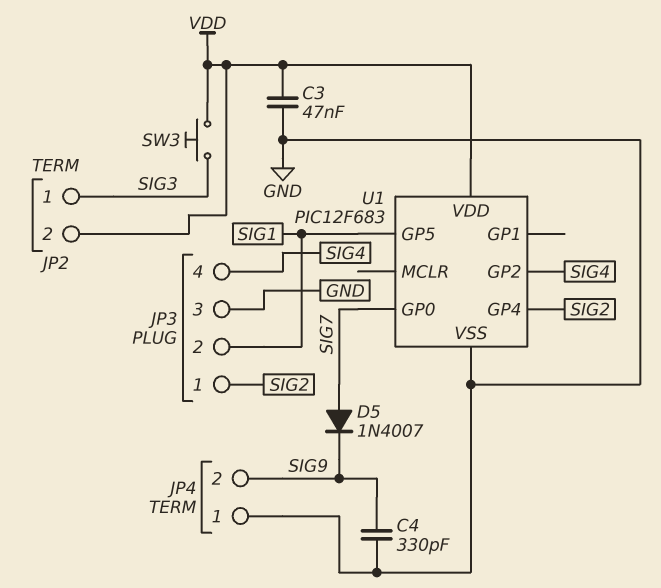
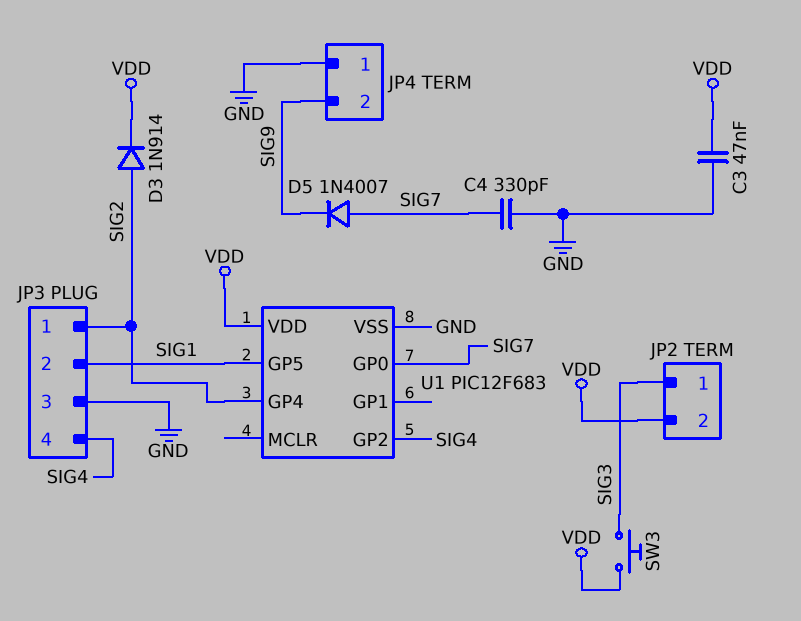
C4: 330pF (GND, SIG9) -> 330pF (GND, SIG7)
D3: none -> diode 1N914 (A SIG2, K VDD)

